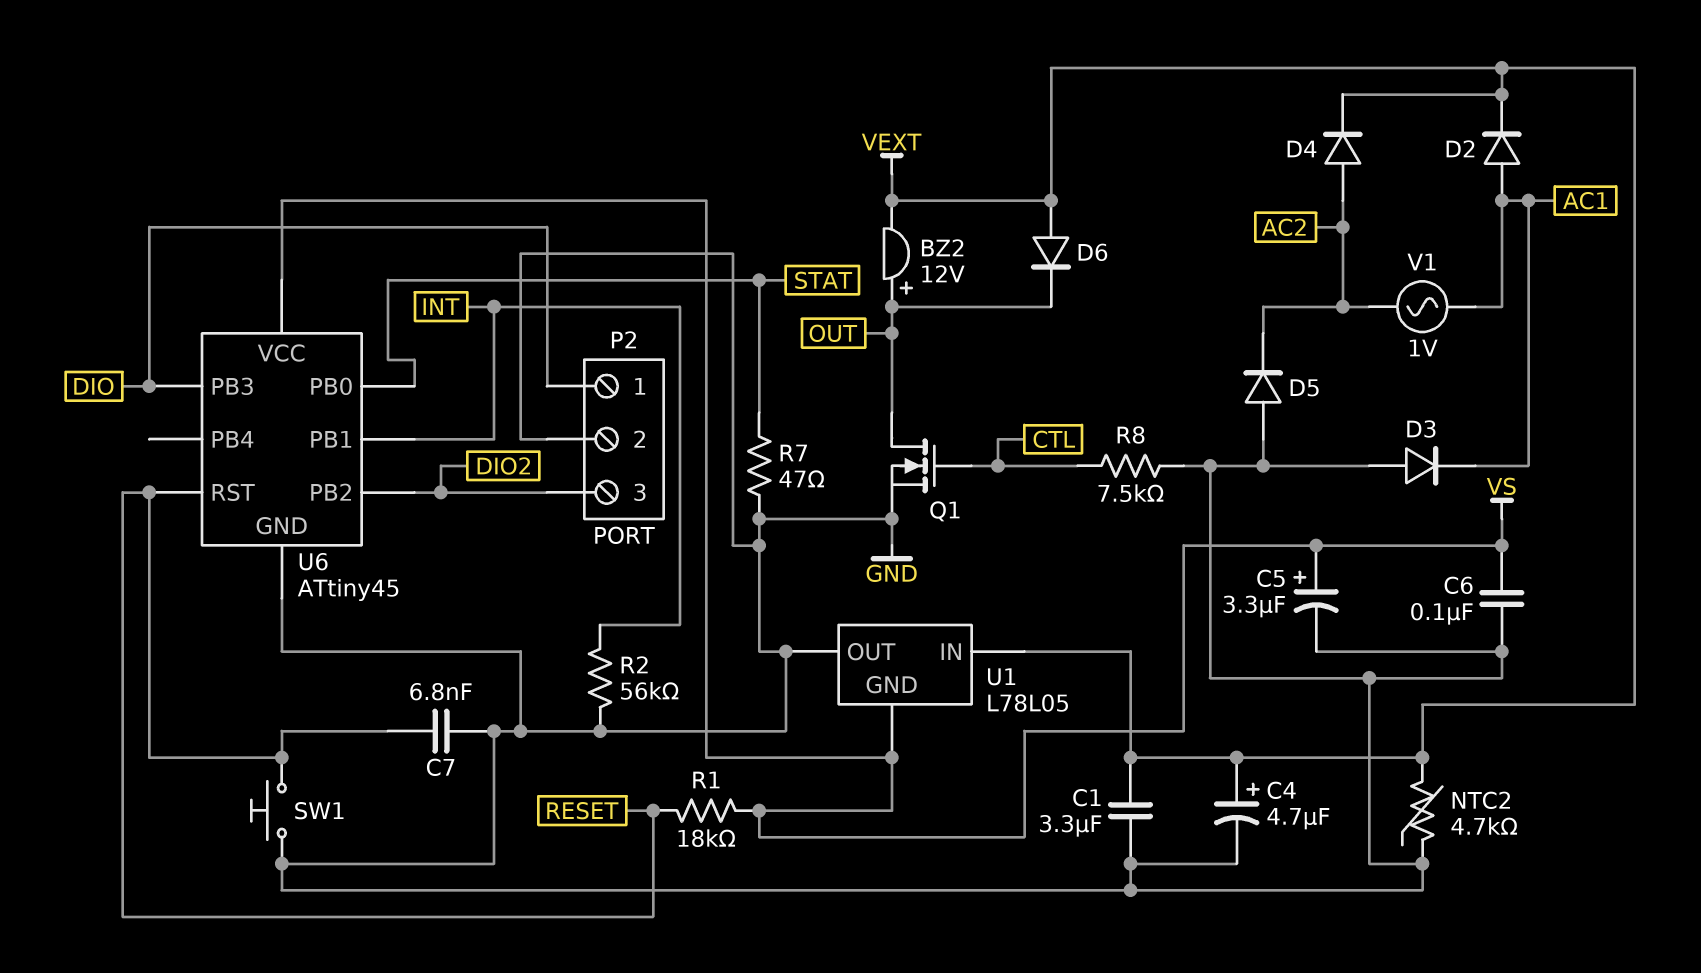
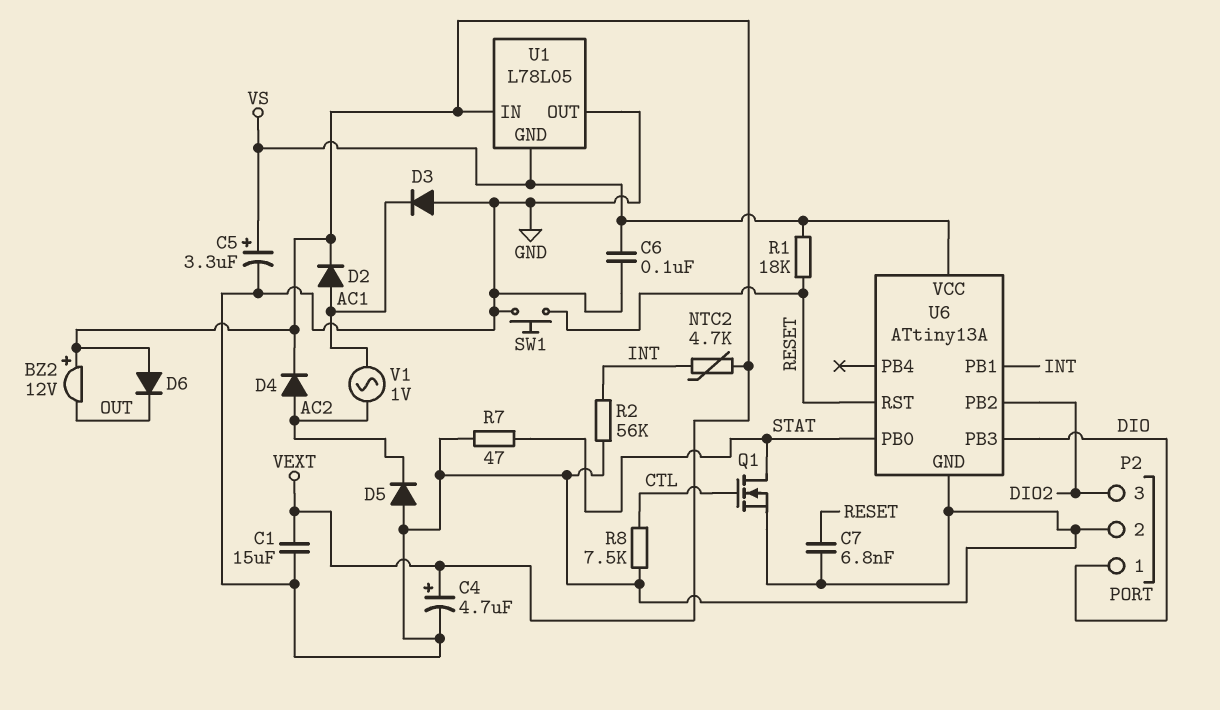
BZ2: buzzer 12V (plus OUT, minus VEXT) -> buzzer 12V (plus VEXT, minus OUT)
C1: 3.3uF (GND, VEXT) -> 15uF (GND, VEXT)
NTC2: 4.7k (GND, VEXT) -> 4.7k (INT, VEXT)
Q1: NMOS (G CTL, D OUT, S GND) -> NMOS (G CTL, D STAT, S GND)
U6: ATtiny45 -> ATtiny13A

